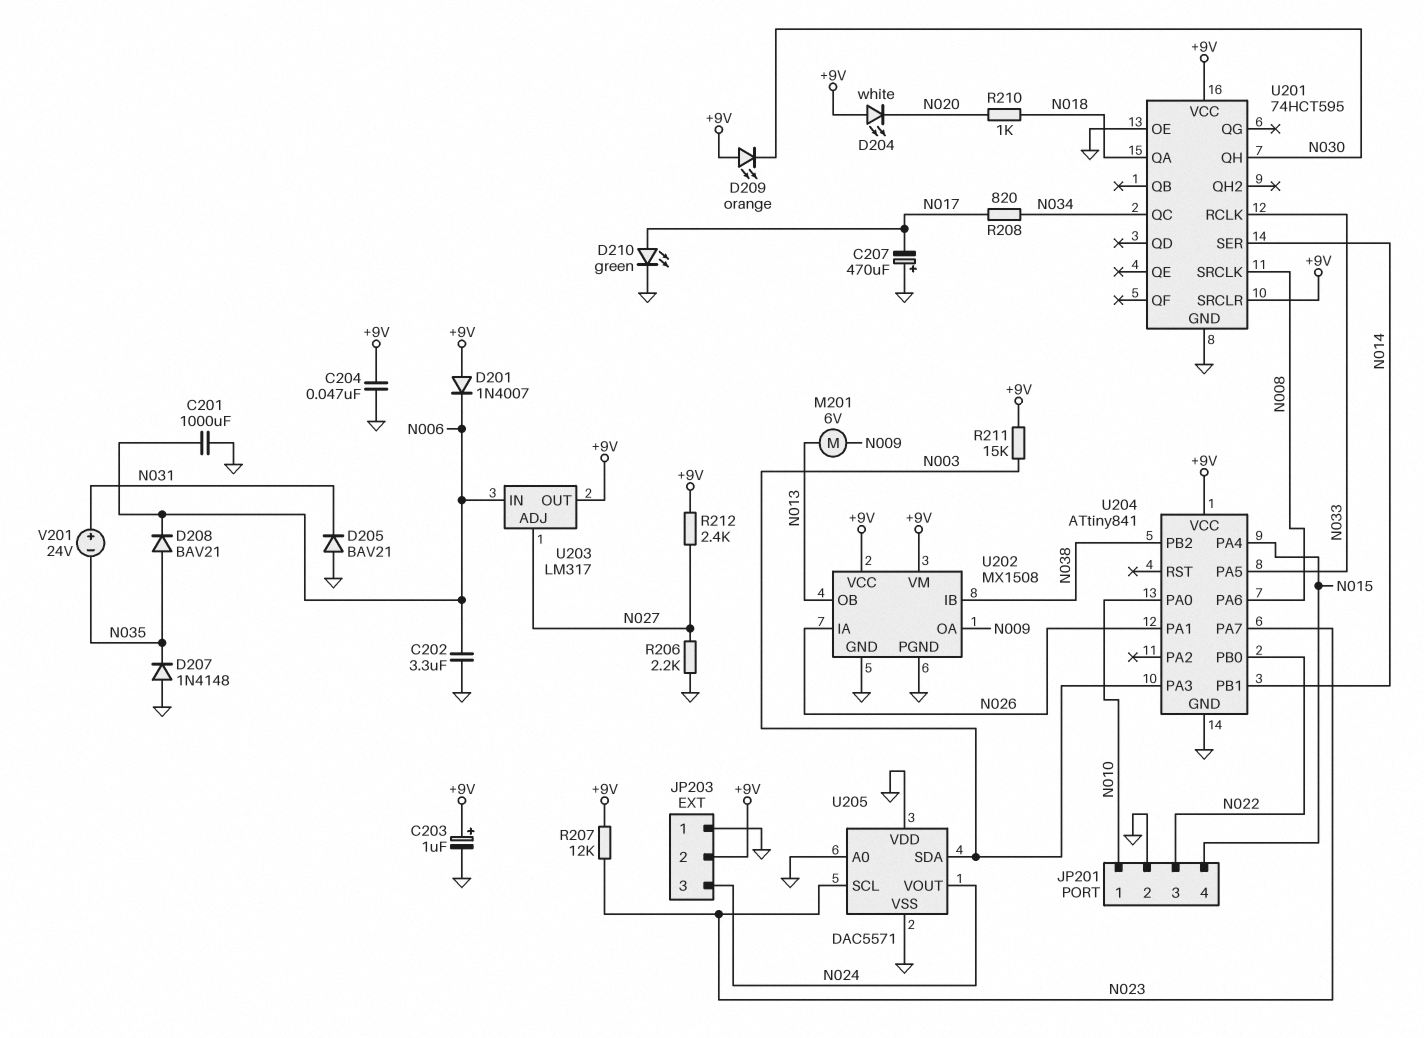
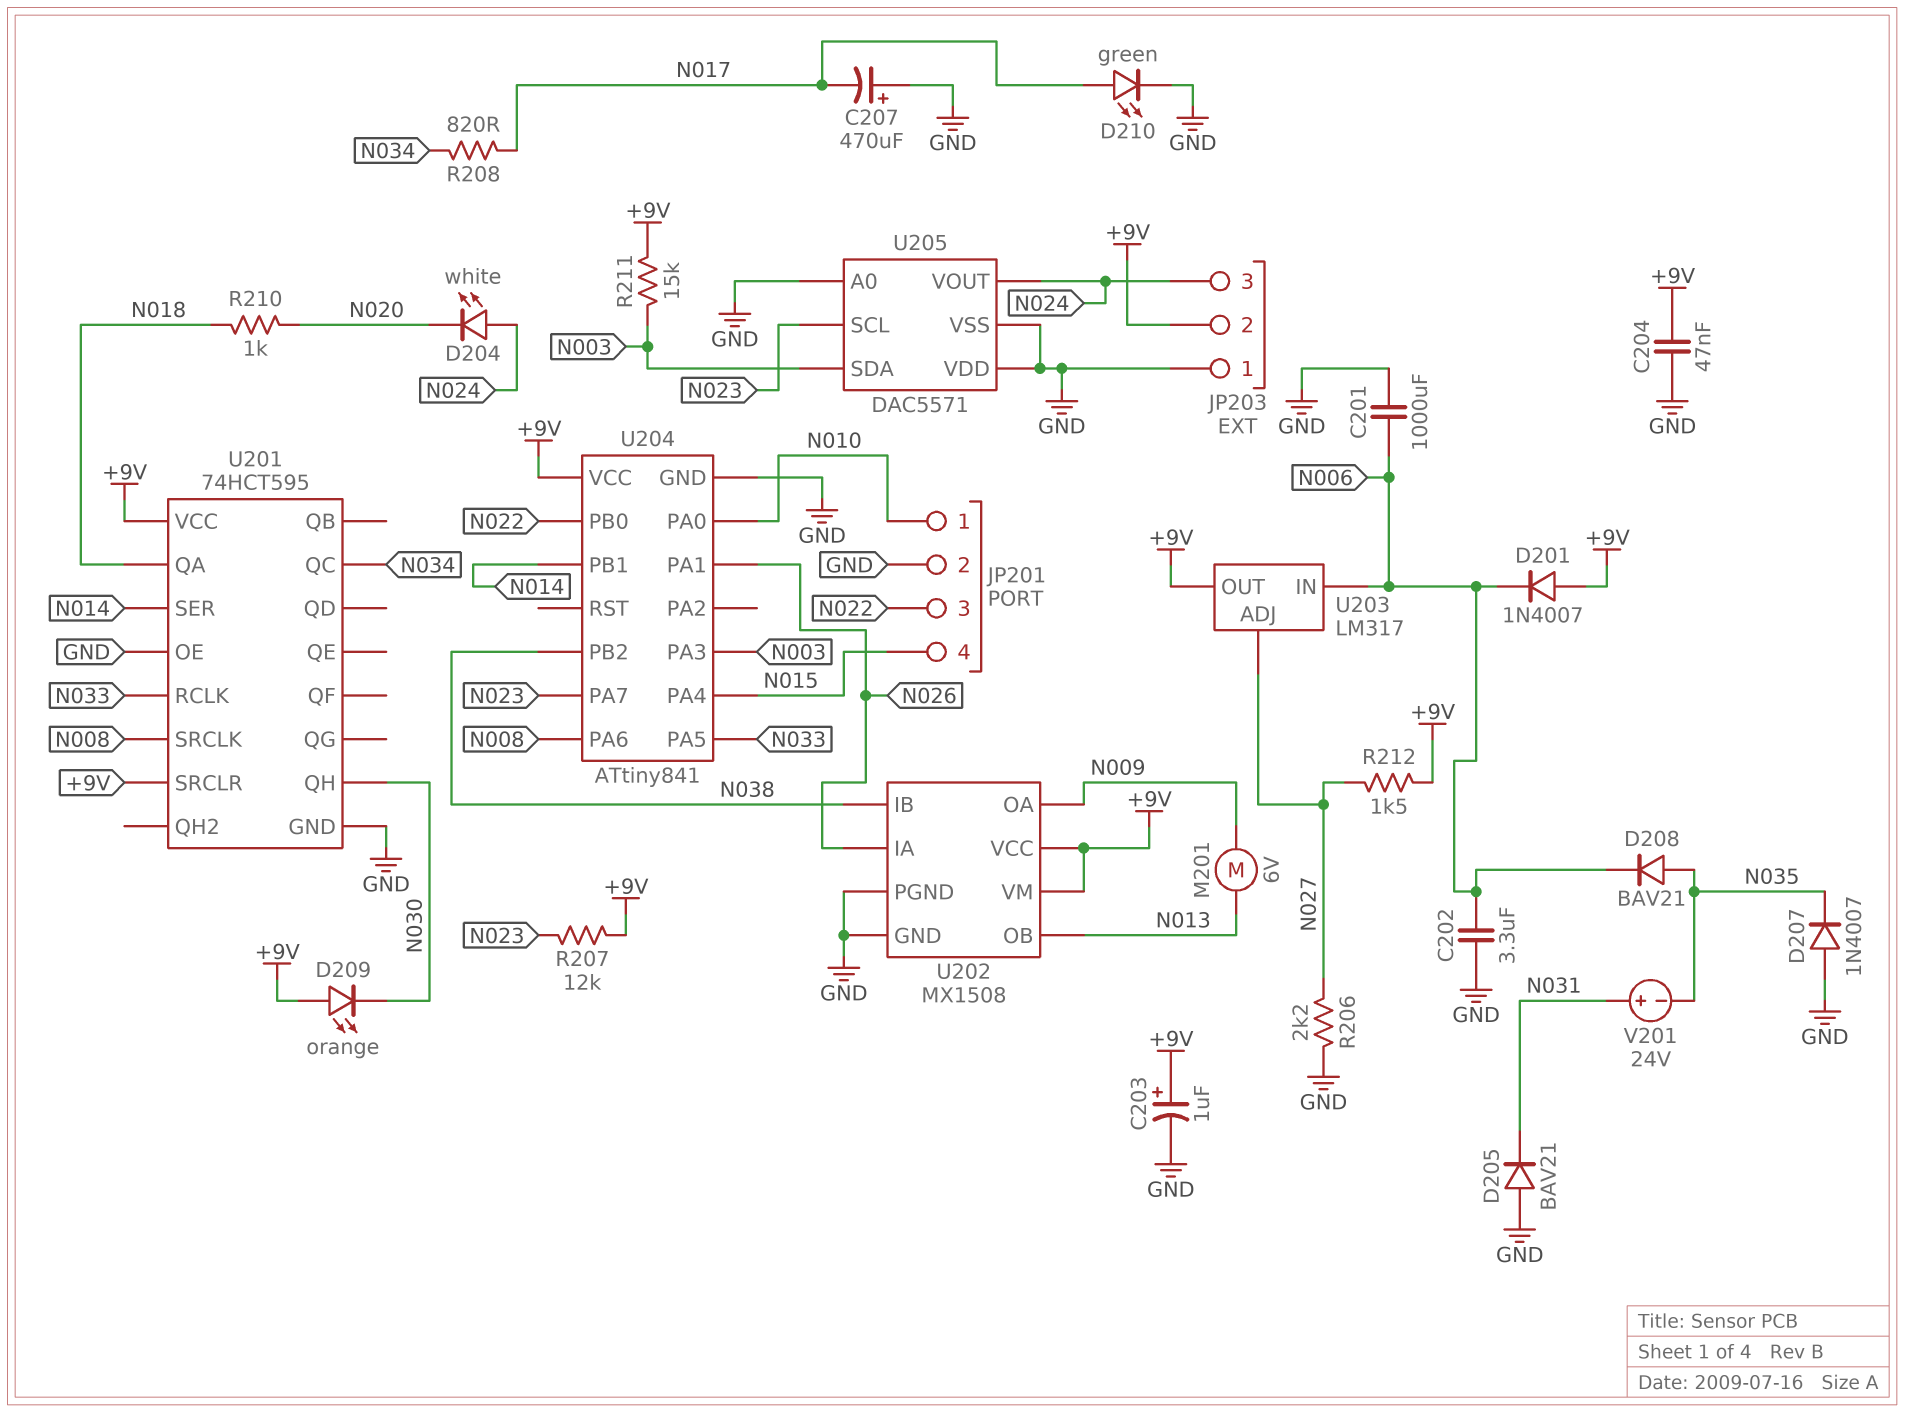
D204: LED white (A +9V, K N020) -> LED white (A N024, K N020)
D207: diode 1N4148 (A GND, K N035) -> diode 1N4007 (A GND, K N035)
R212: 2.4k (+9V, N027) -> 1.5k (+9V, N027)

